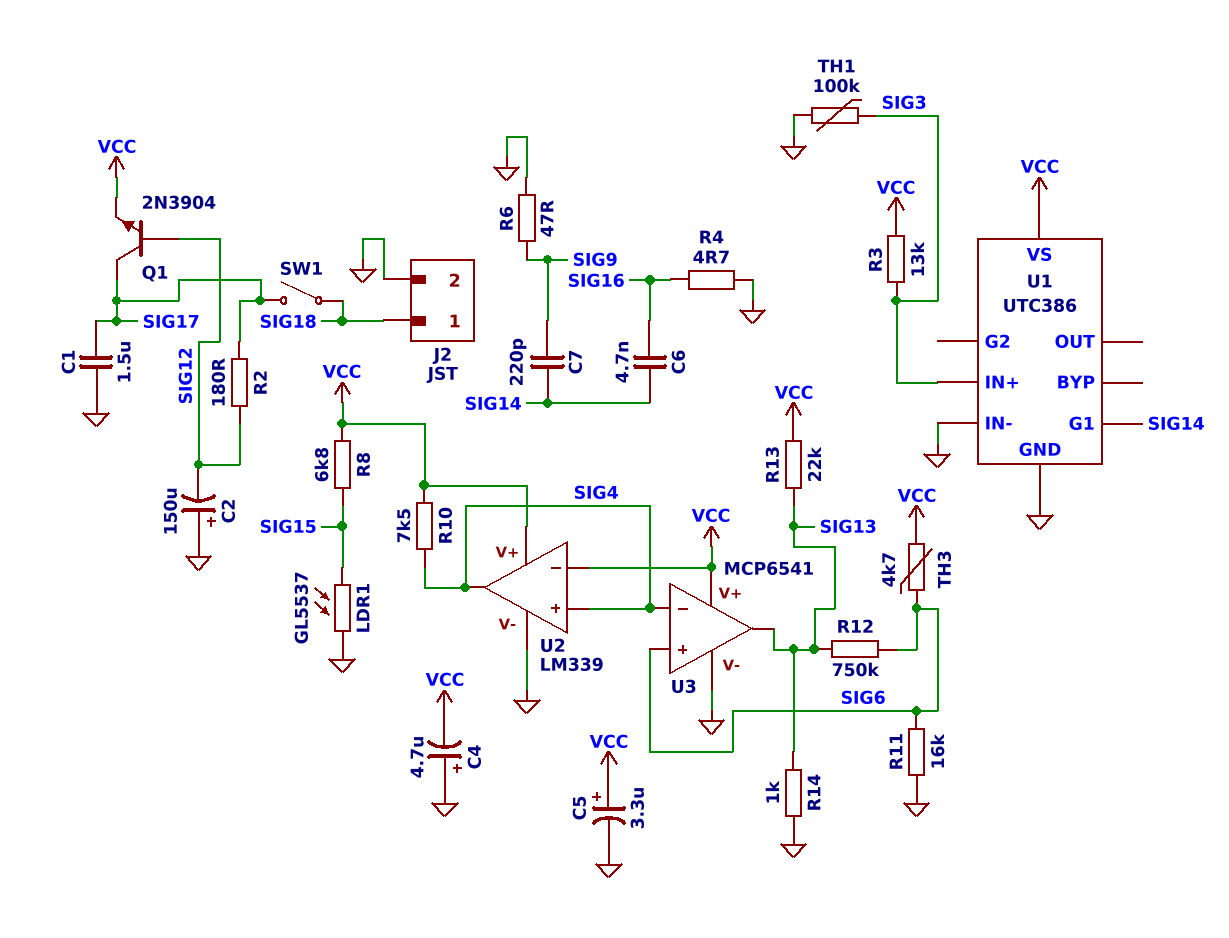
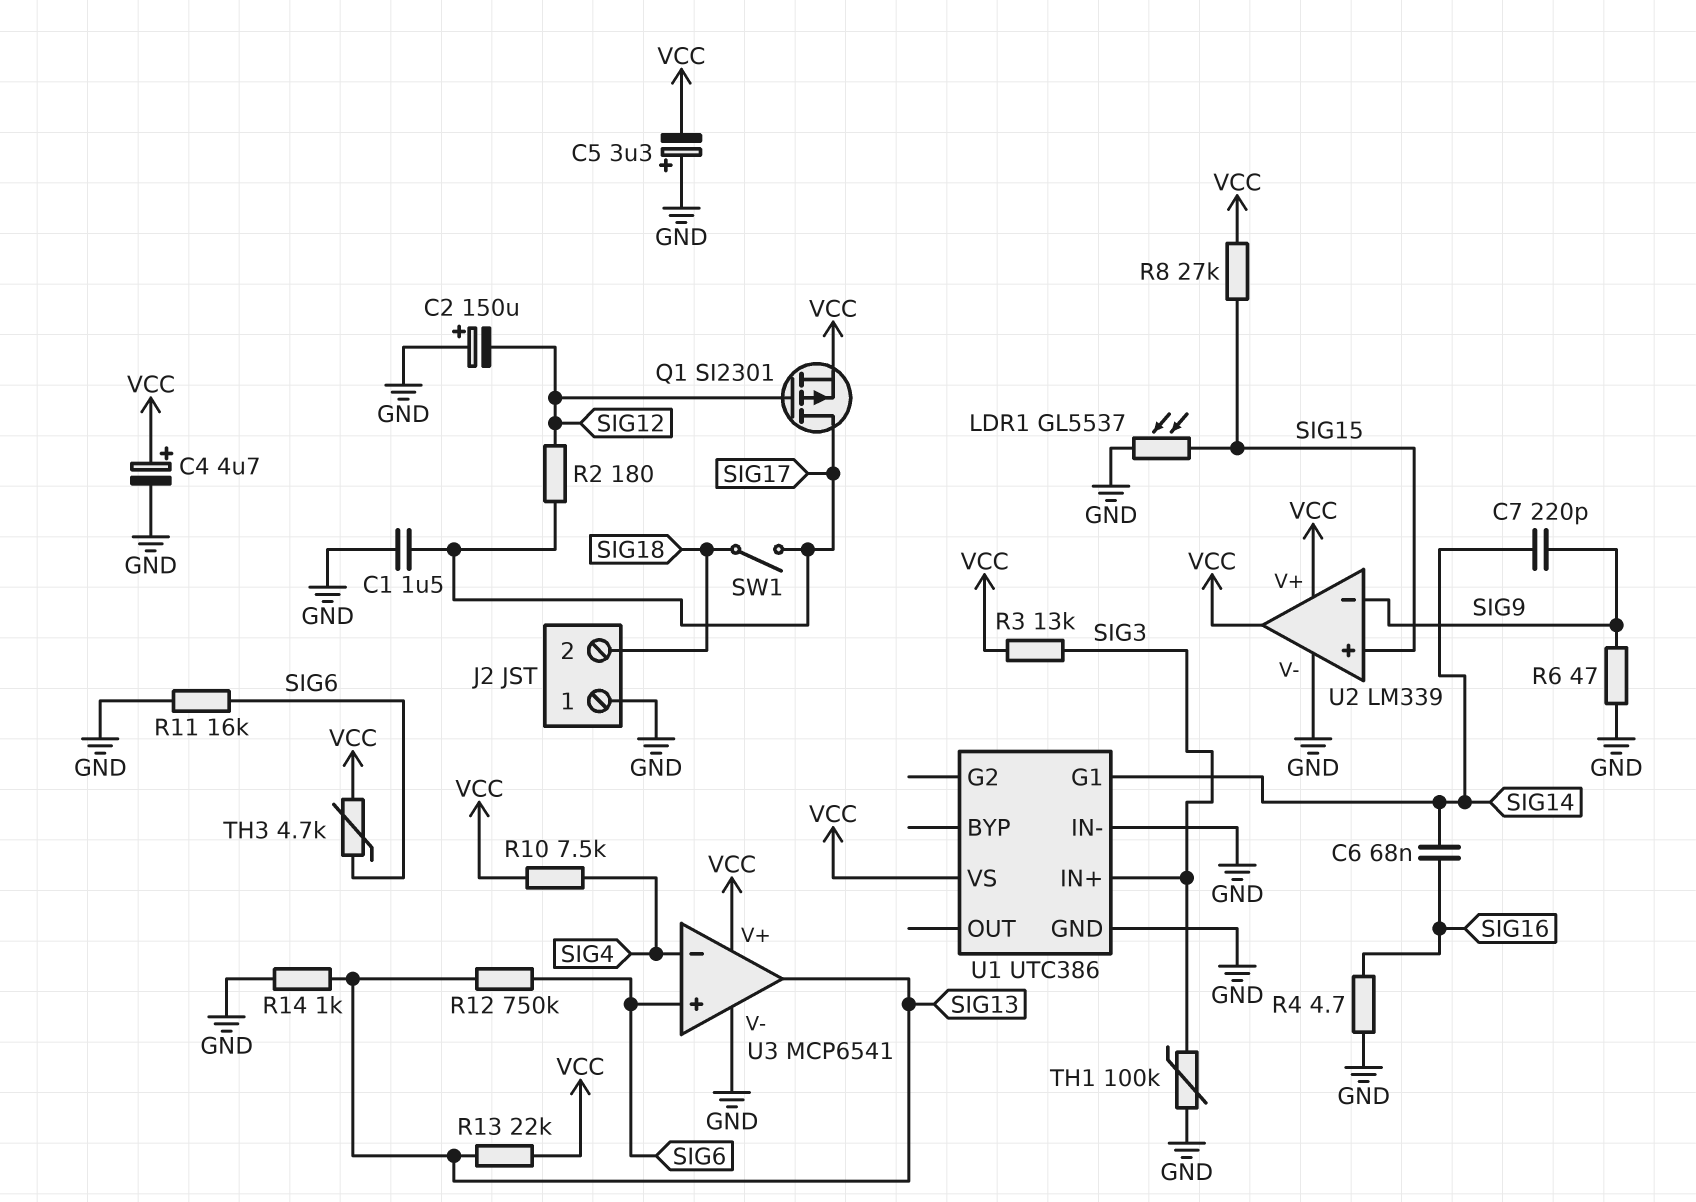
C4: 4.7uF (plus GND, minus VCC) -> 4.7uF (plus VCC, minus GND)
C5: 3.3uF (plus VCC, minus GND) -> 3.3uF (plus GND, minus VCC)
C6: 4.7nF (SIG14, SIG16) -> 68nF (SIG14, SIG16)
J2 pin 1: SIG18 -> GND
J2 pin 2: GND -> SIG18
Q1: NPN 2N3904 (B SIG12, C SIG17, E VCC) -> PMOS SI2301 (G SIG12, D SIG17, S VCC)
R8: 6.8k (SIG15, VCC) -> 27k (SIG15, VCC)
U2 pin in+: SIG4 -> SIG15
U2 pin in-: VCC -> SIG9
U2 pin out: SIG4 -> VCC

